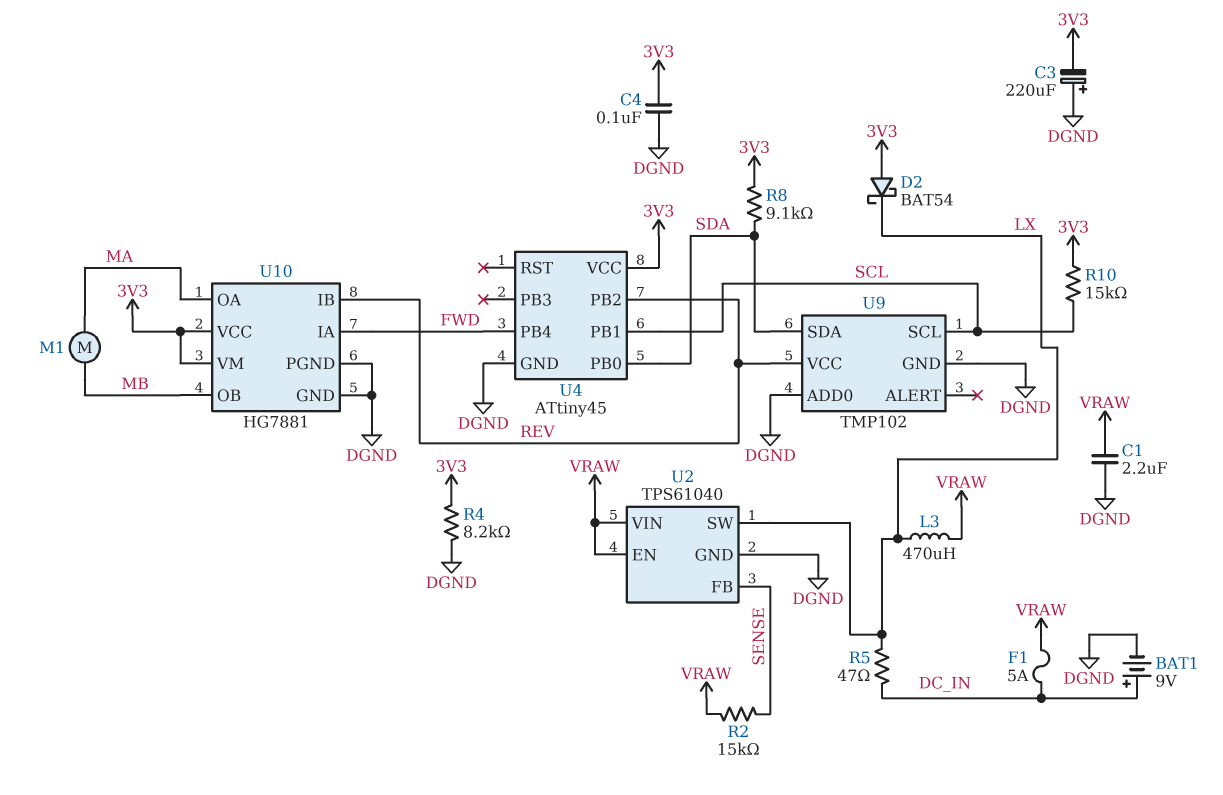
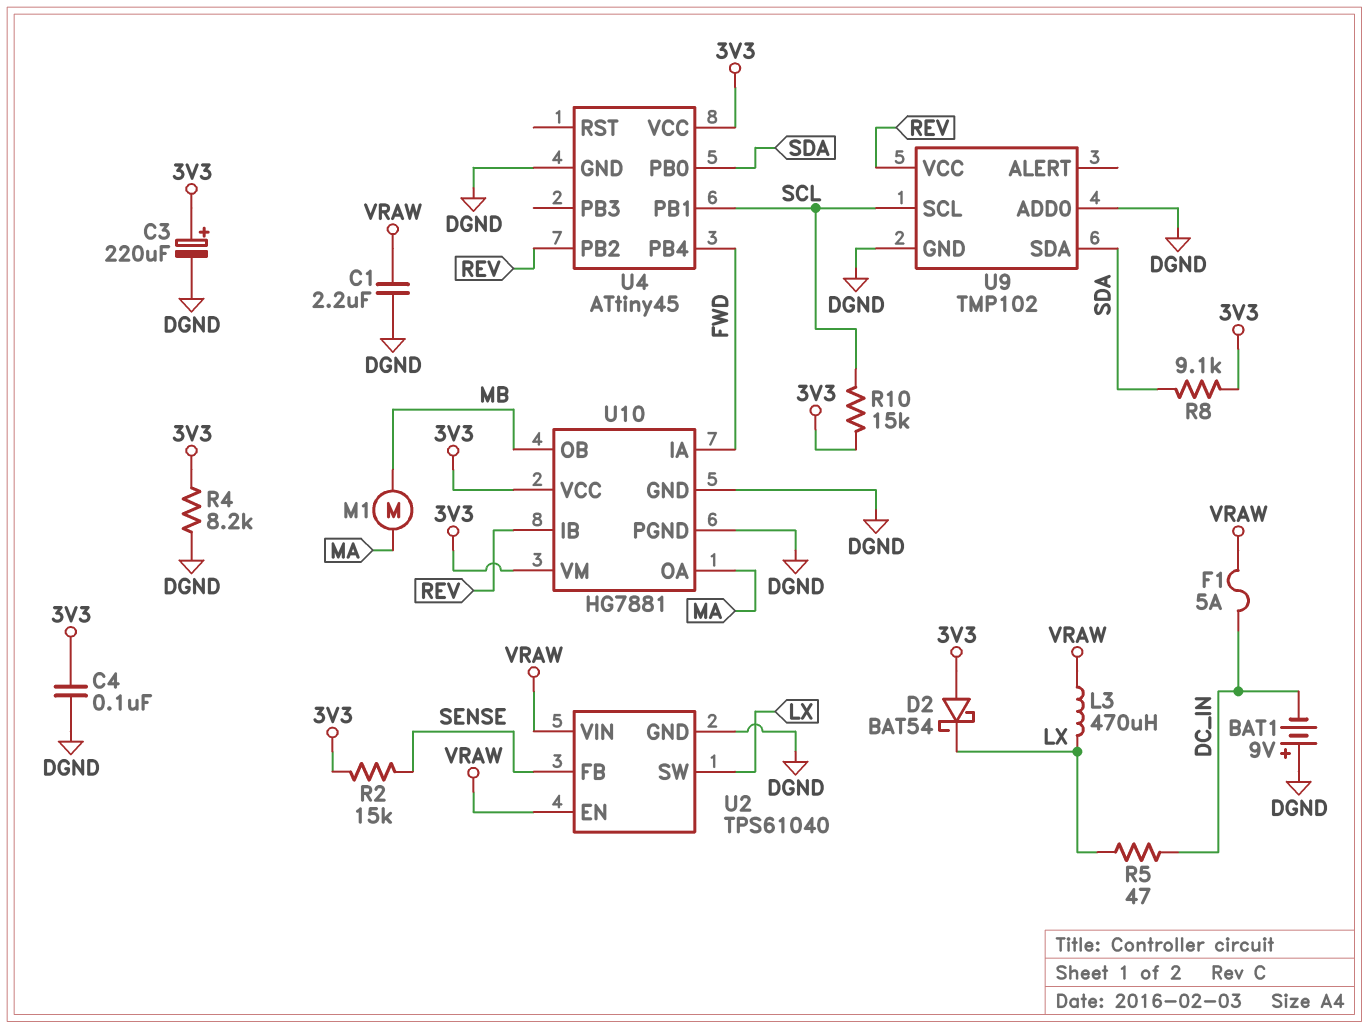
BAT1: 9V (plus DC_IN, minus DGND) -> 9V (plus DGND, minus DC_IN)
C3: 220uF (plus DGND, minus 3V3) -> 220uF (plus 3V3, minus DGND)
R2: 15k (SENSE, VRAW) -> 15k (3V3, SENSE)

